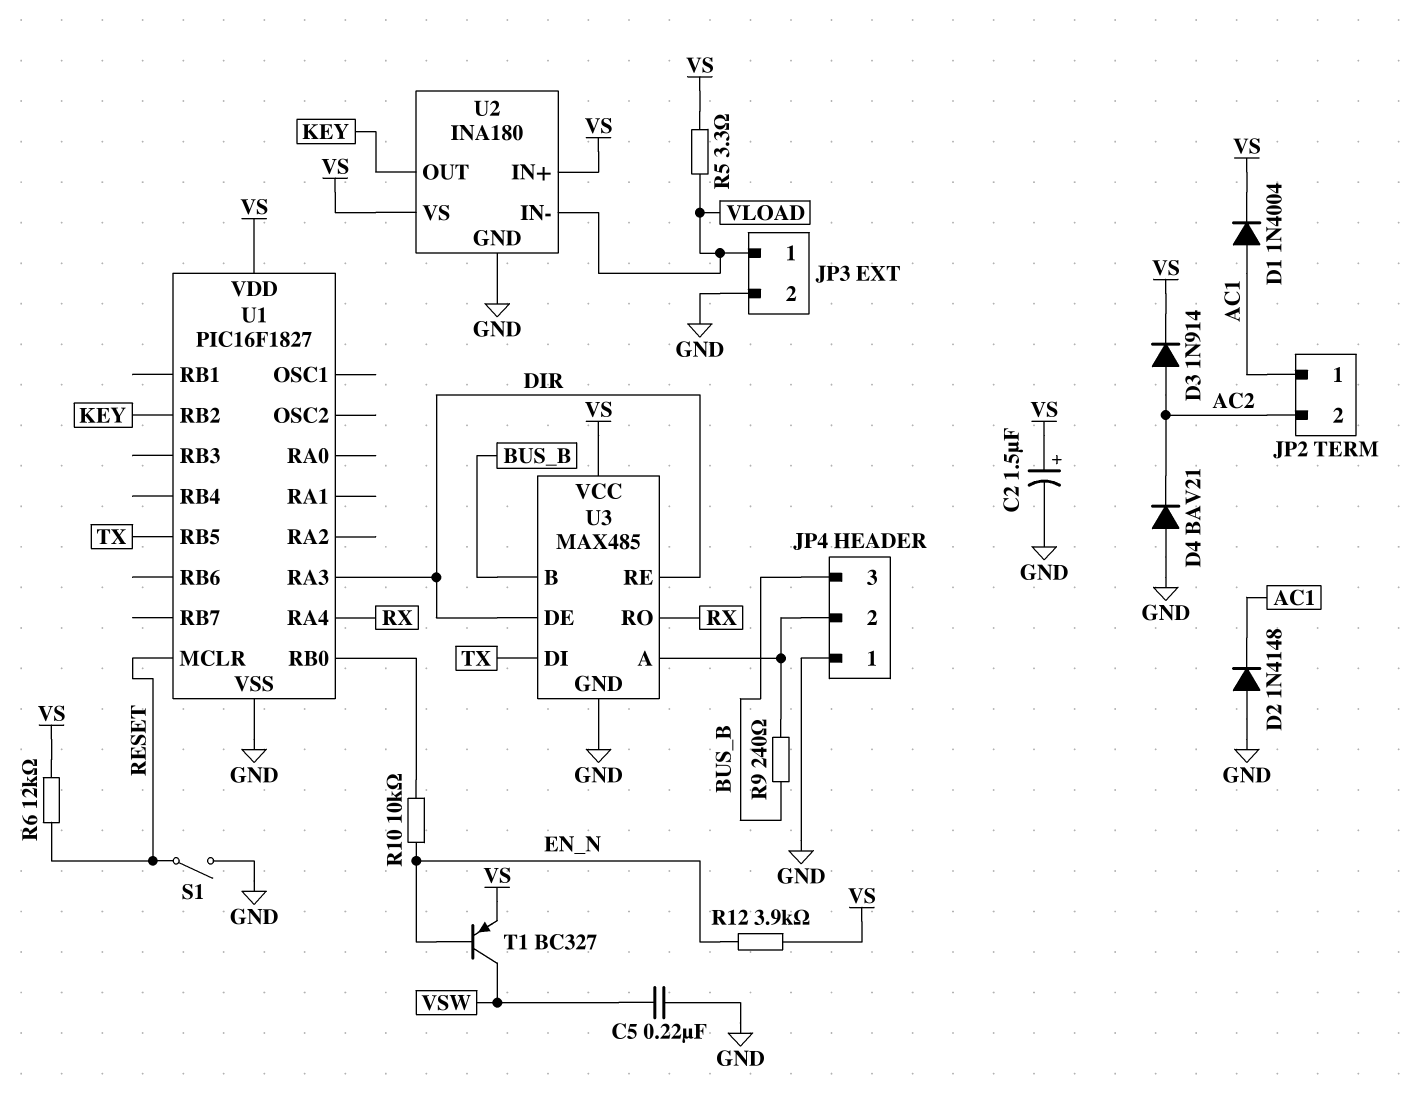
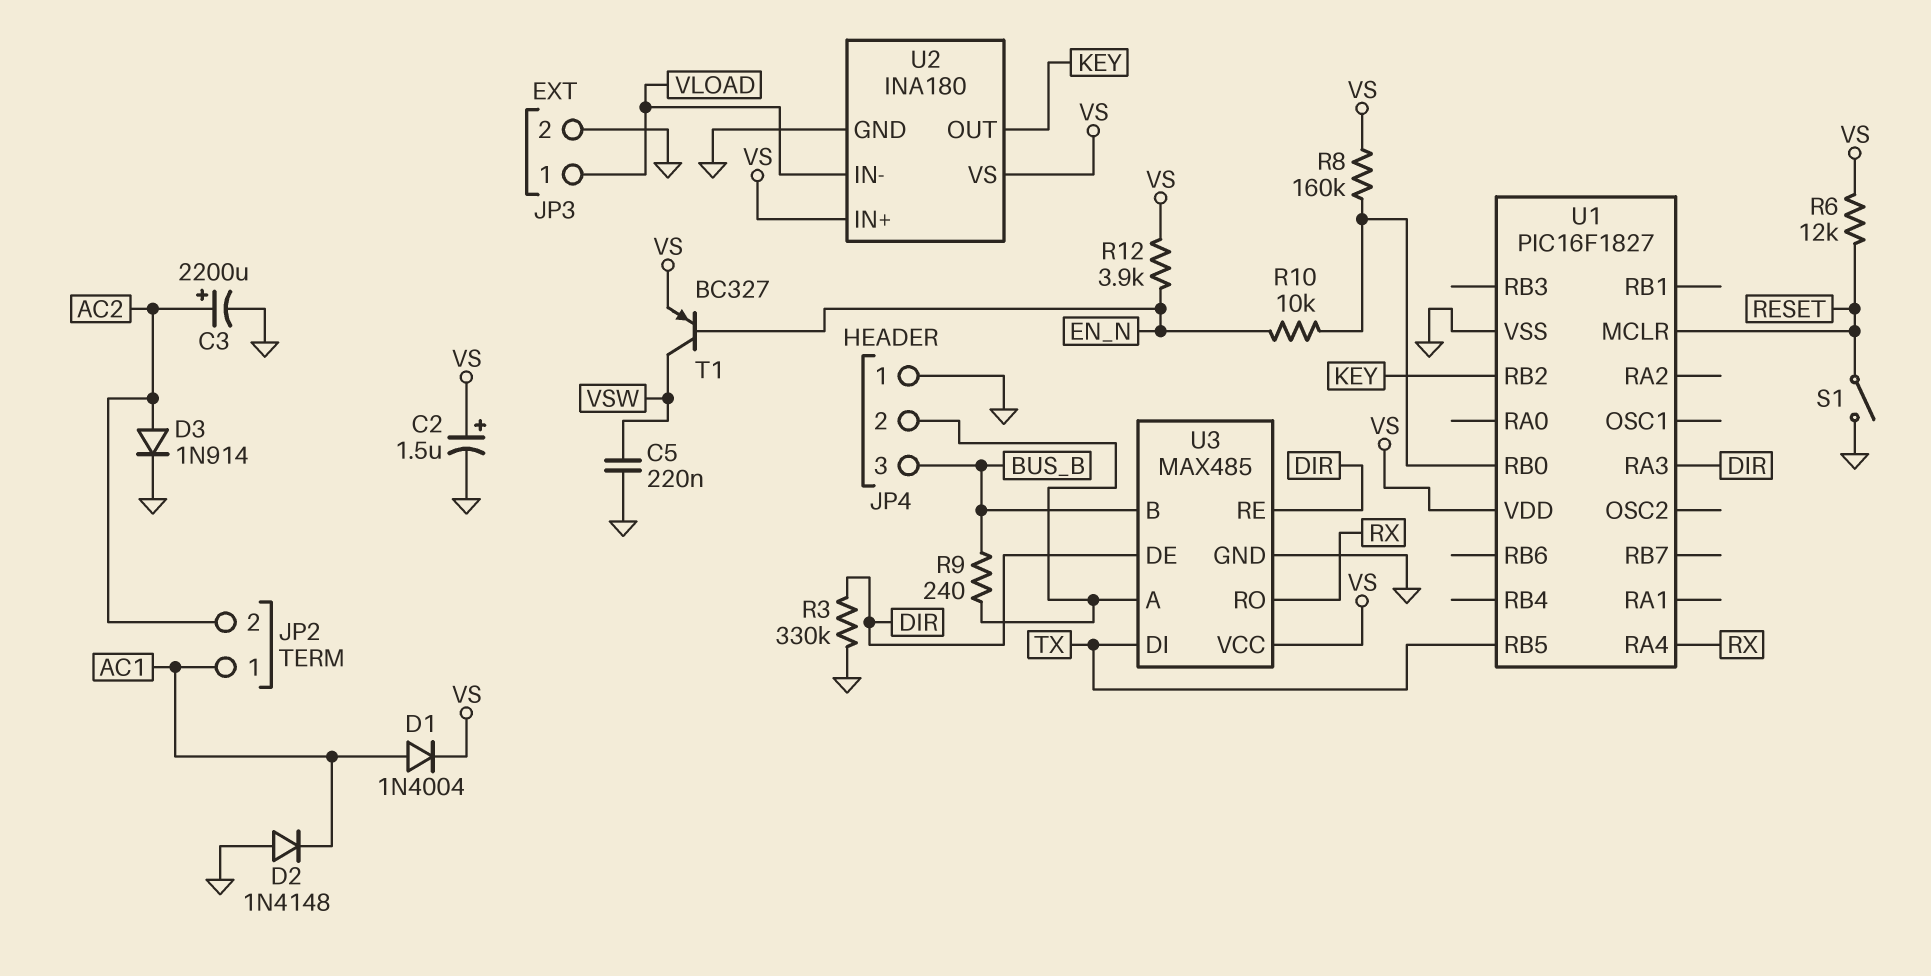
C3: none -> 2200uF (plus AC2, minus GND)
D3: diode 1N914 (A AC2, K VS) -> diode 1N914 (A AC2, K GND)
D4: diode BAV21 (A GND, K AC2) -> none
R3: none -> 330k (DIR, GND)
R5: 3.3 (VLOAD, VS) -> none
R8: none -> 160k (U1/RB0, VS)

